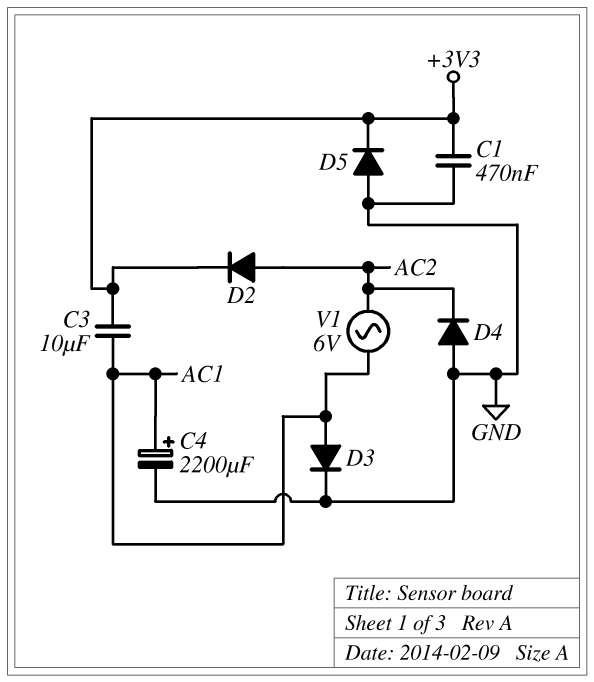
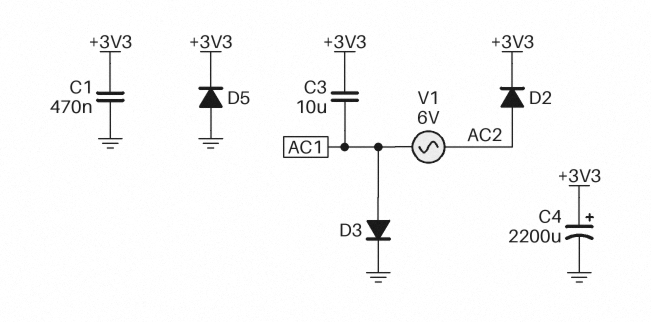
C4: 2200uF (plus AC1, minus GND) -> 2200uF (plus +3V3, minus GND)
D4: diode (A GND, K AC2) -> none

